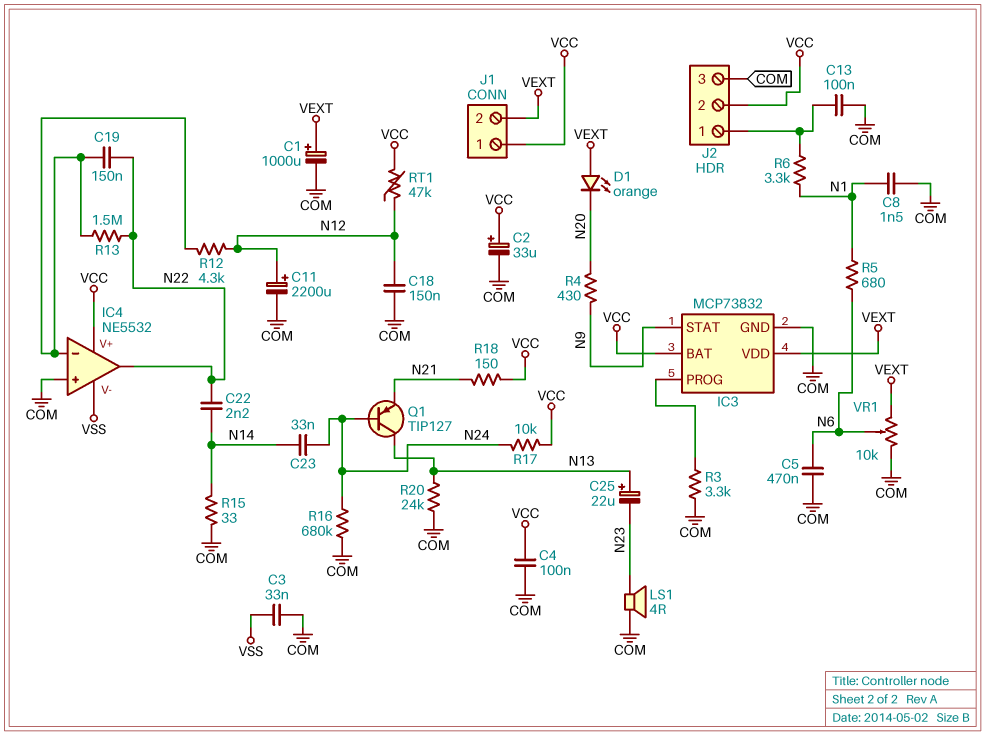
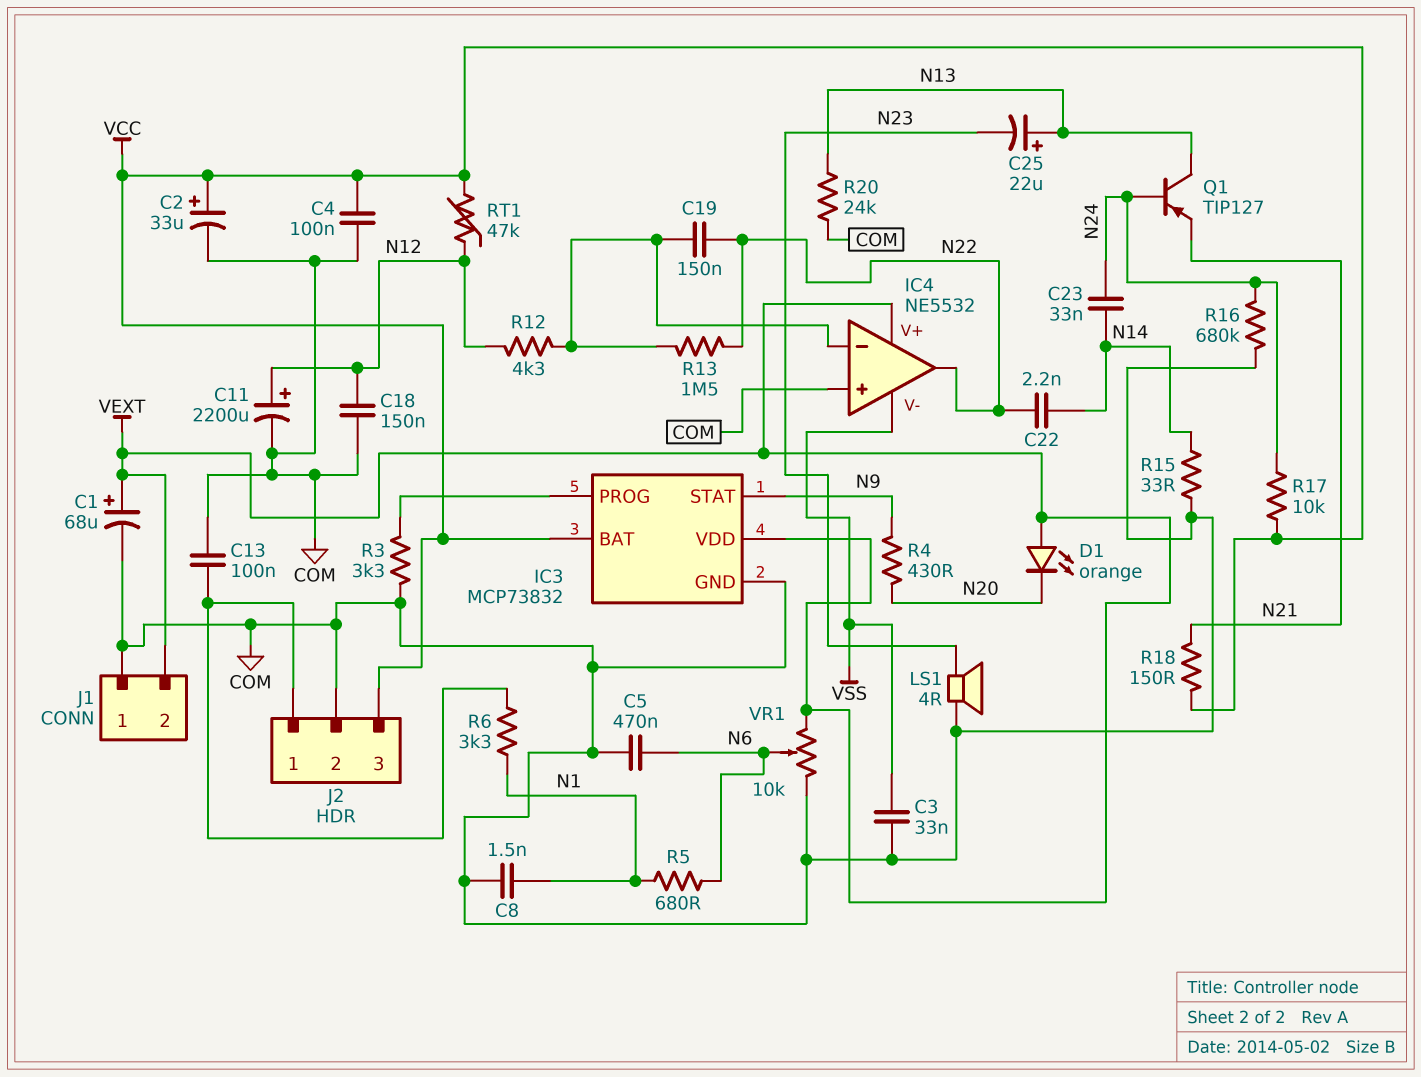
C1: 1000uF (plus VEXT, minus COM) -> 68uF (plus VEXT, minus COM)
IC4 pin V+: VCC -> VEXT
J1 pin 1: VCC -> COM
J2 pin 2: VCC -> COM
J2 pin 3: COM -> VCC

